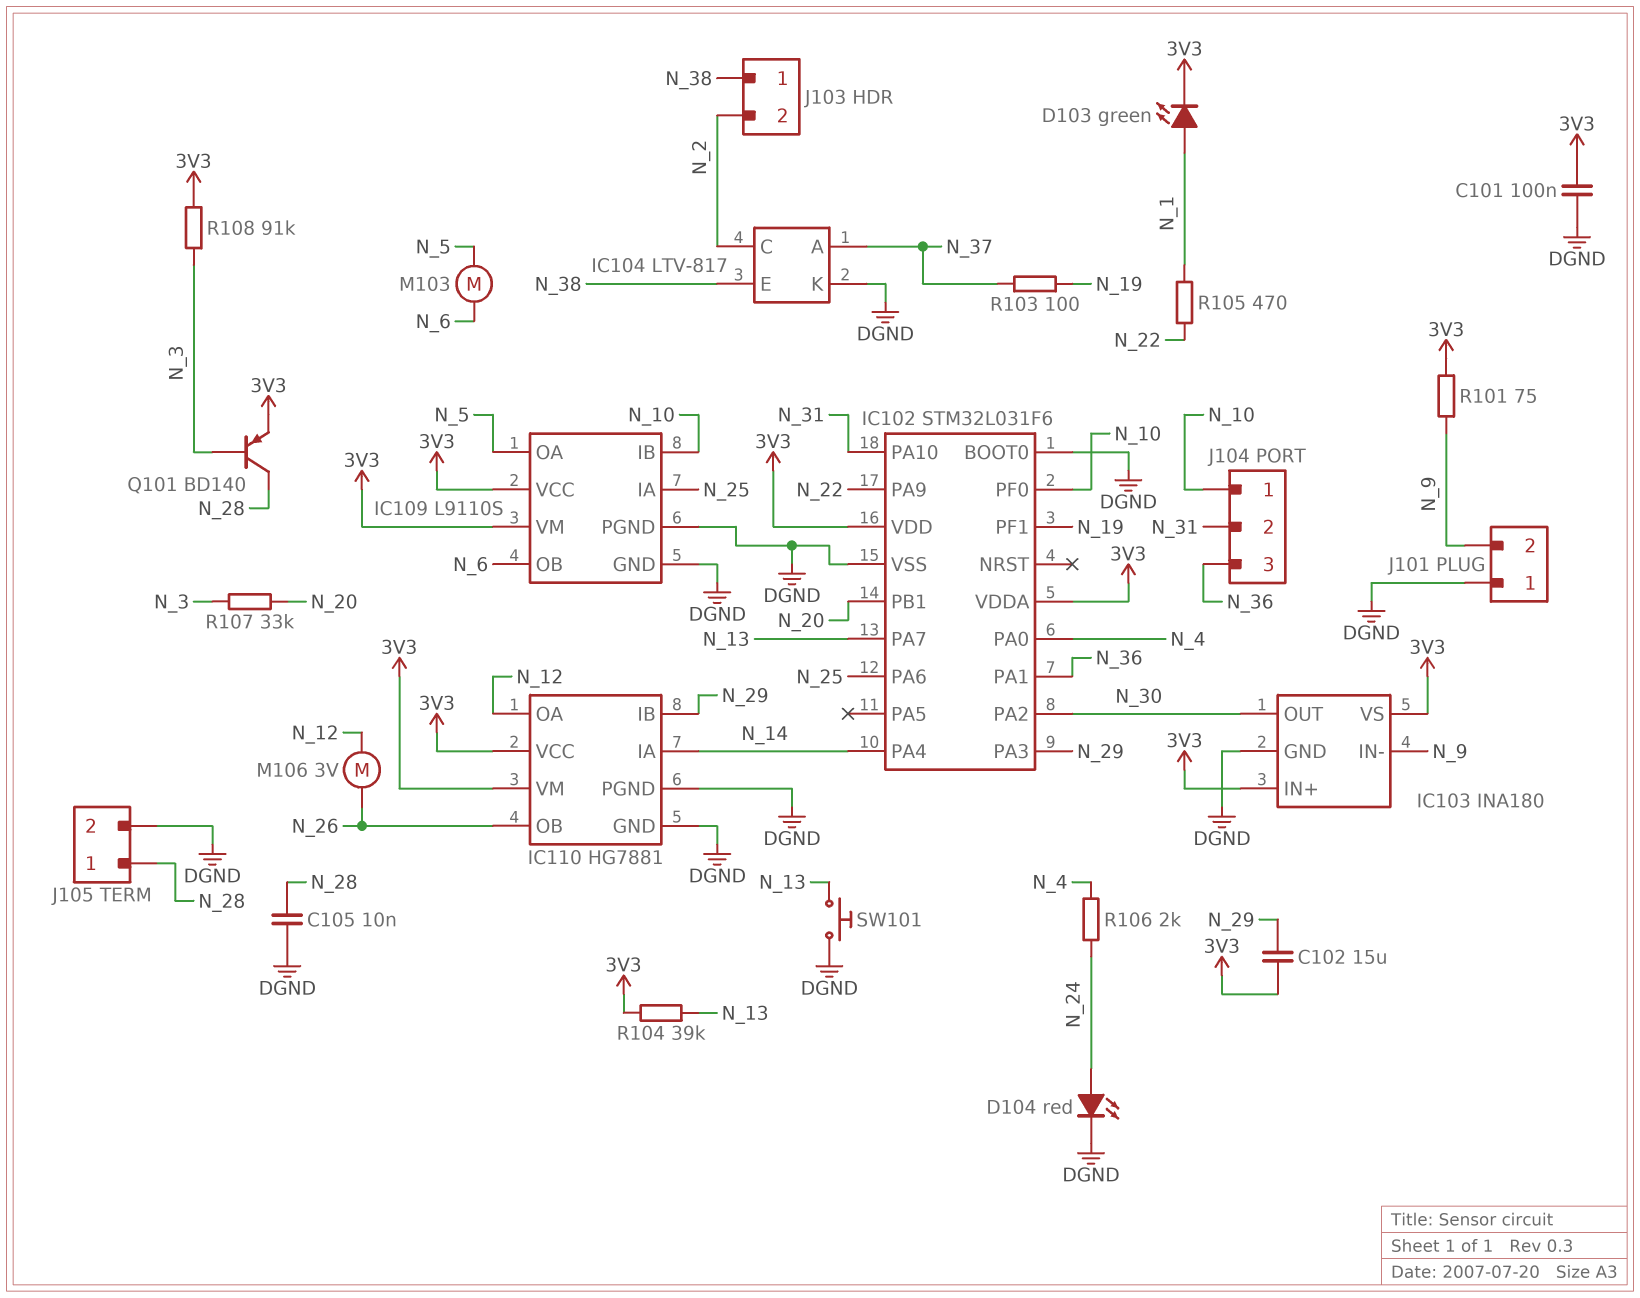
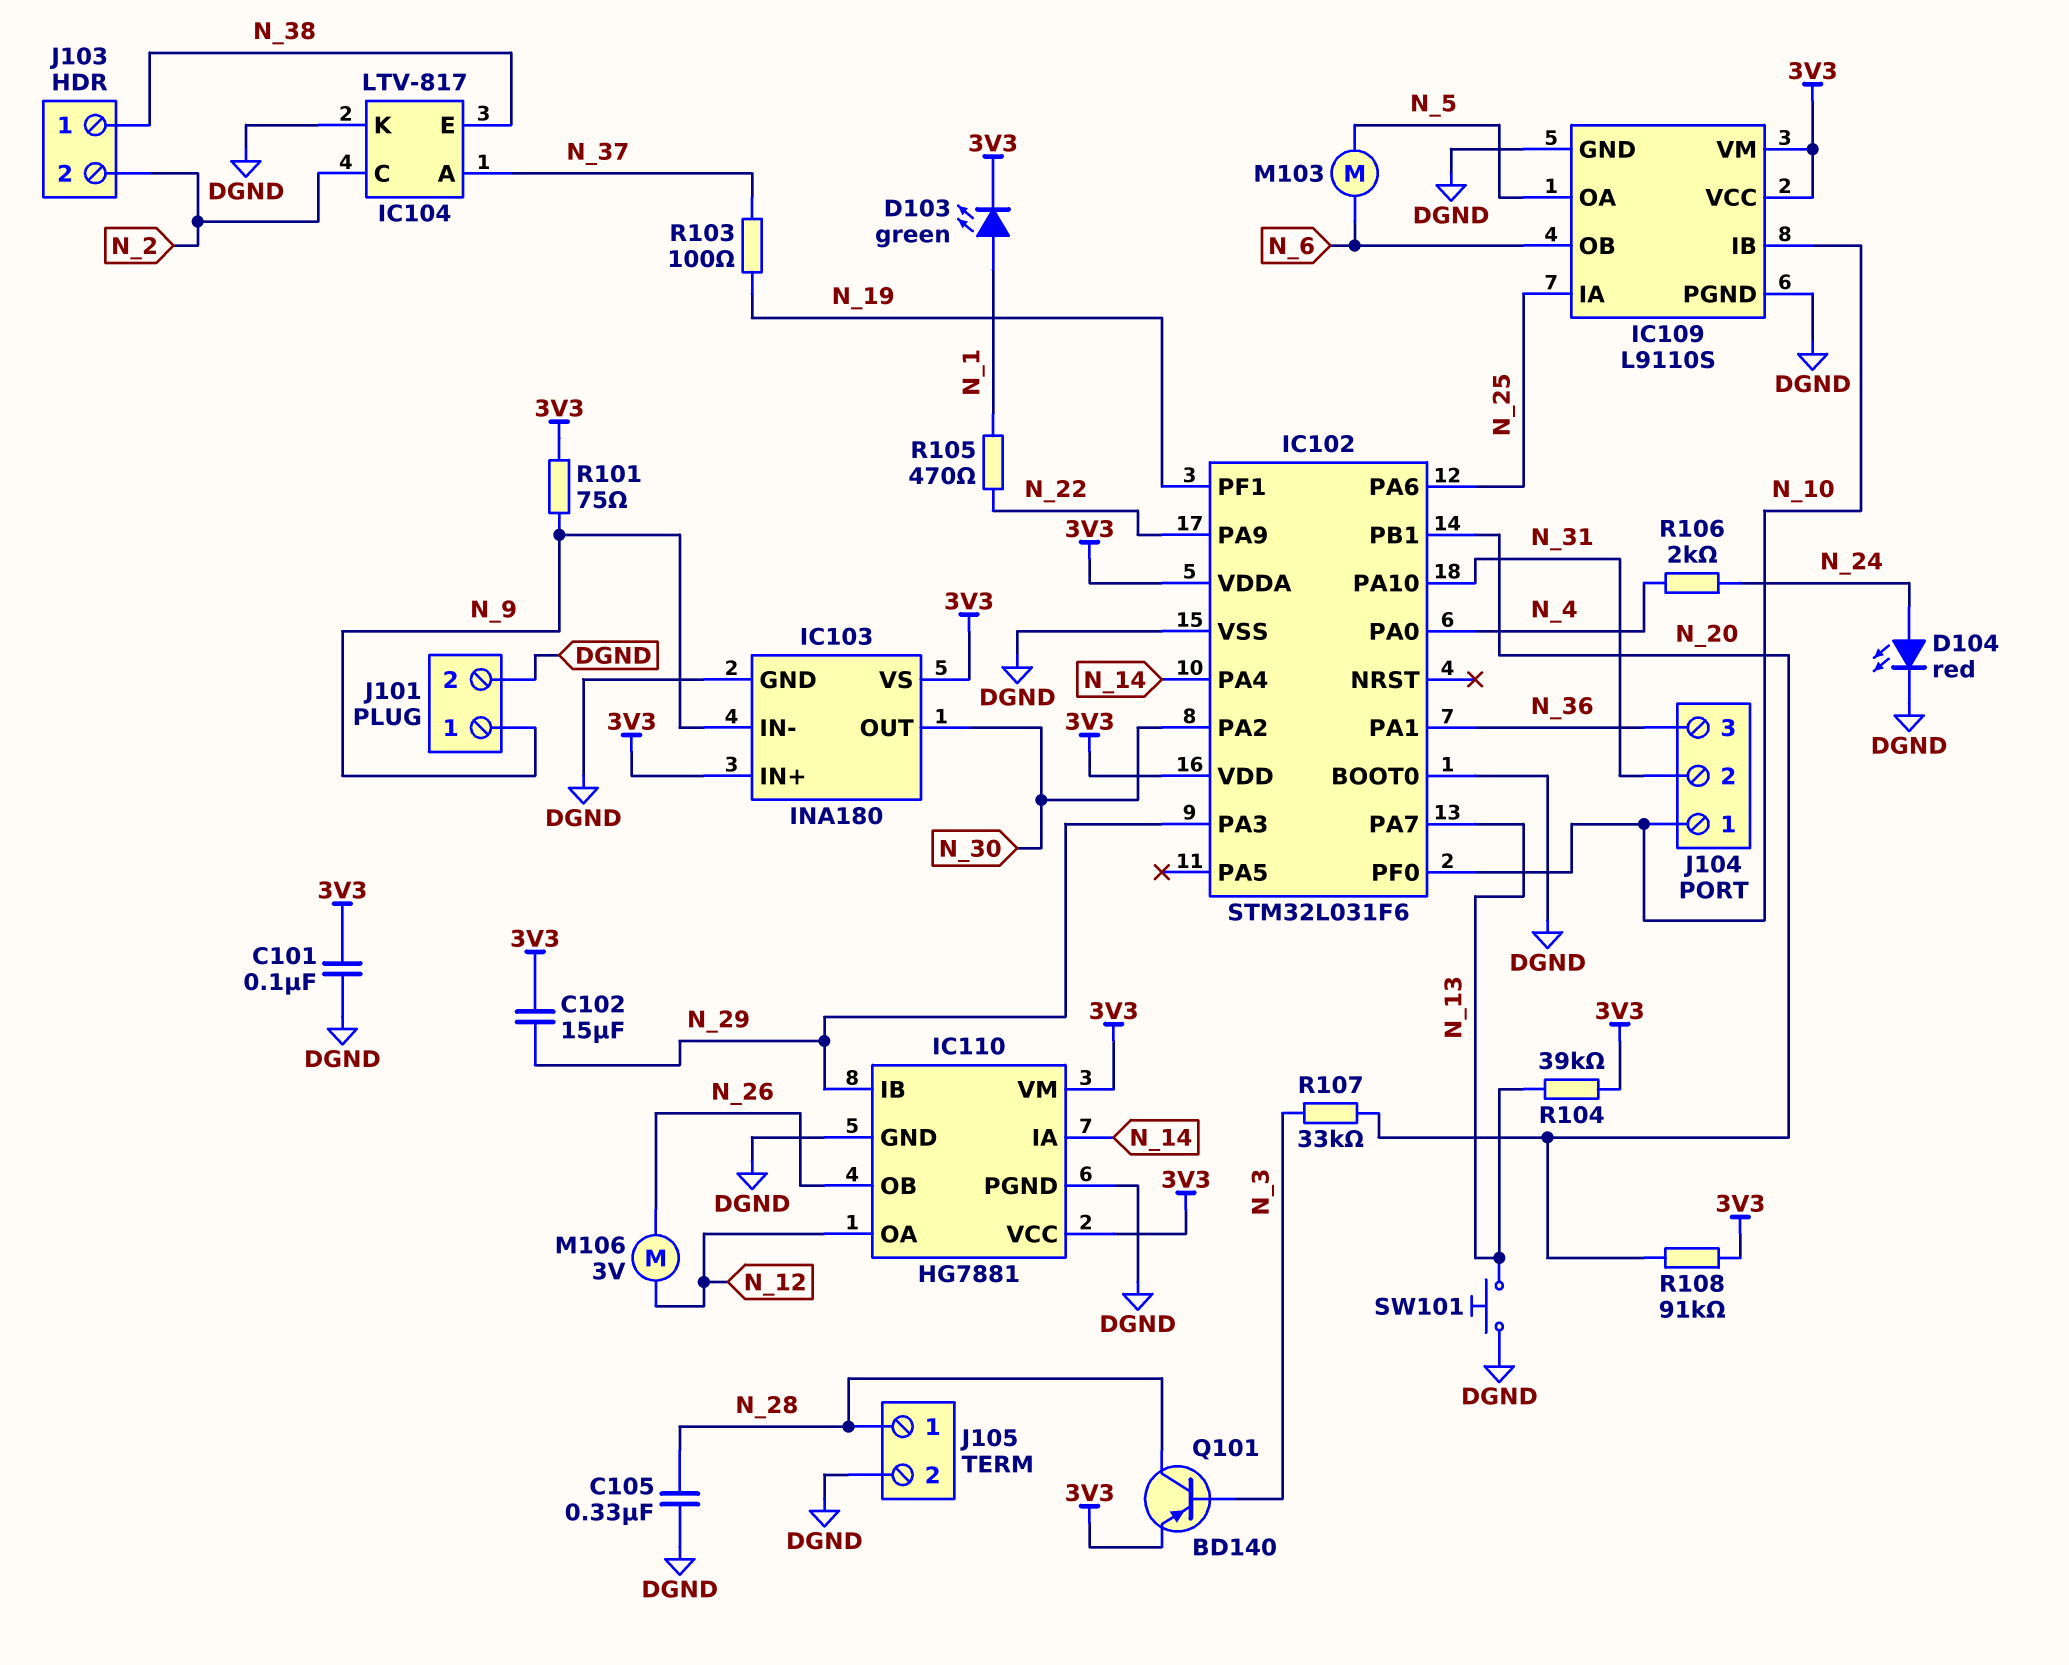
C105: 10nF (DGND, N_28) -> 330nF (DGND, N_28)
J101 pin 1: DGND -> N_9
J101 pin 2: N_9 -> DGND
R108: 91k (3V3, N_3) -> 91k (3V3, N_20)

